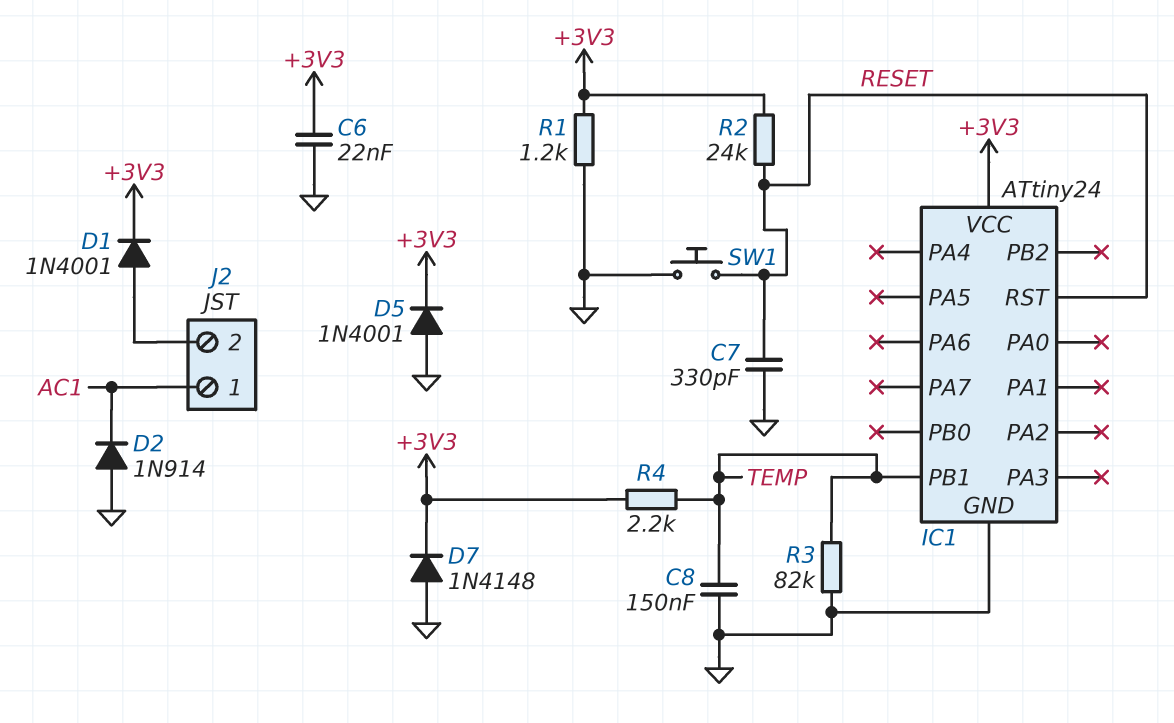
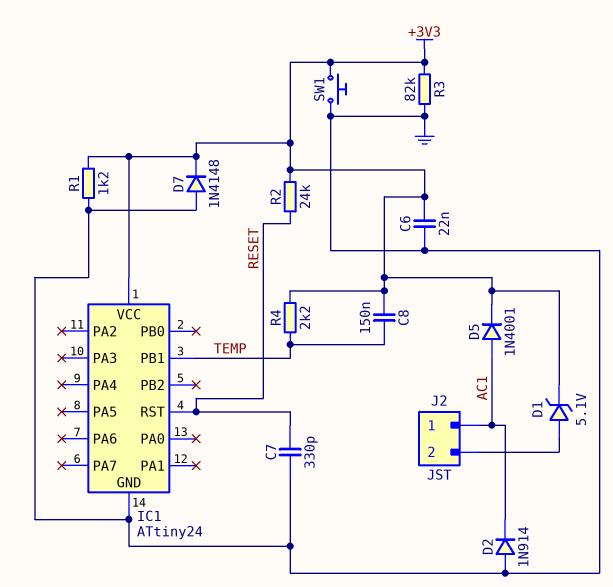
C8: 150nF (GND, TEMP) -> 150nF (+3V3, TEMP)
D1: diode 1N4001 (A J2/2, K +3V3) -> zener 5.1V (A J2/2, K +3V3)
D5: diode 1N4001 (A GND, K +3V3) -> diode 1N4001 (A AC1, K +3V3)
R3: 82k (GND, TEMP) -> 82k (+3V3, GND)
SW1: button (GND, RESET) -> button (+3V3, GND)

